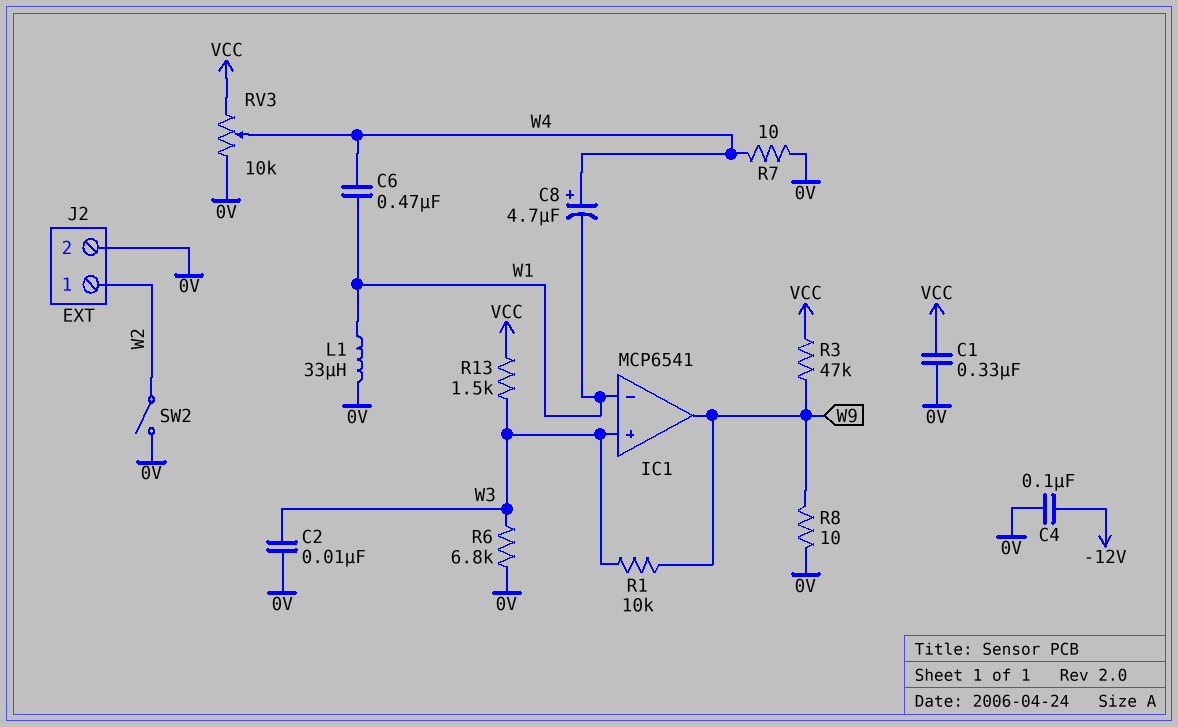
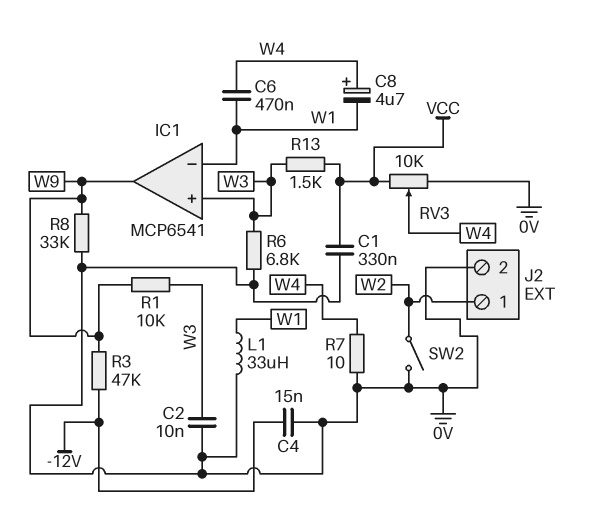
C4: 100nF (-12V, 0V) -> 15nF (-12V, 0V)
R3: 47k (VCC, W9) -> 47k (-12V, W9)
R8: 10 (0V, W9) -> 33k (0V, W9)

